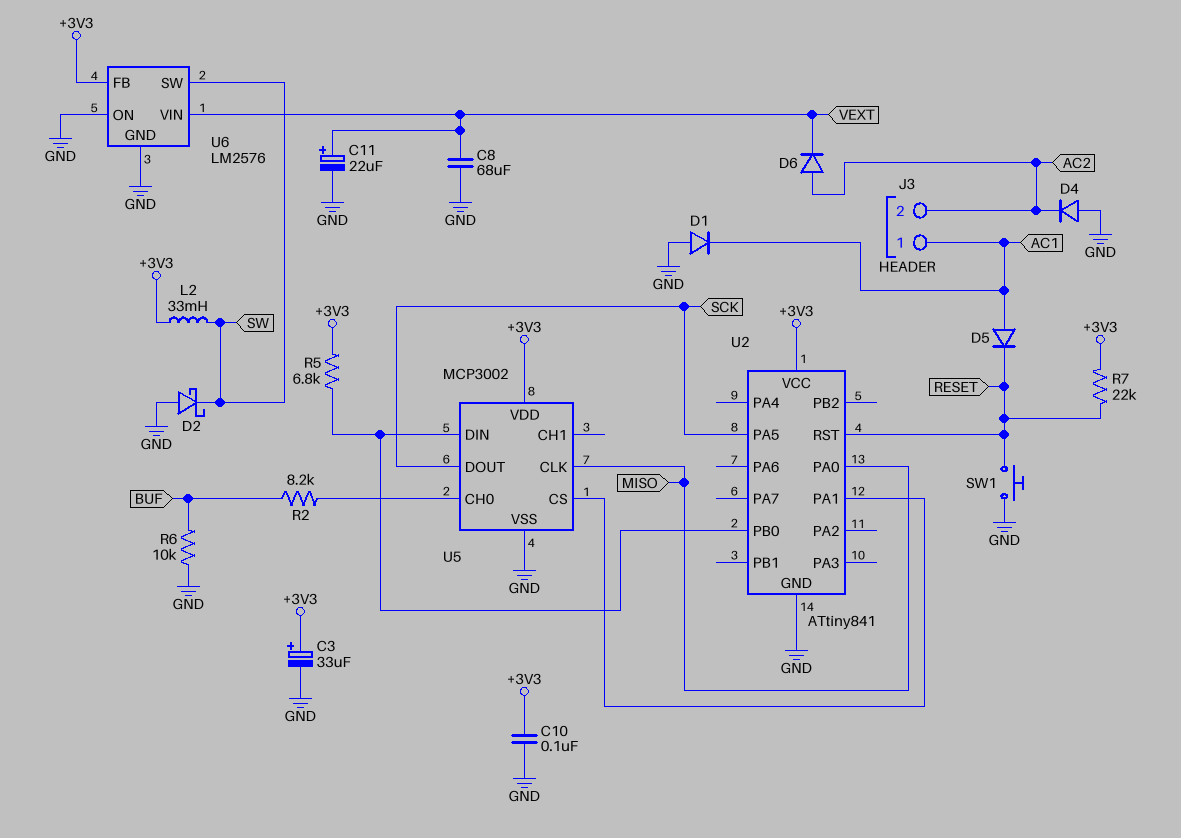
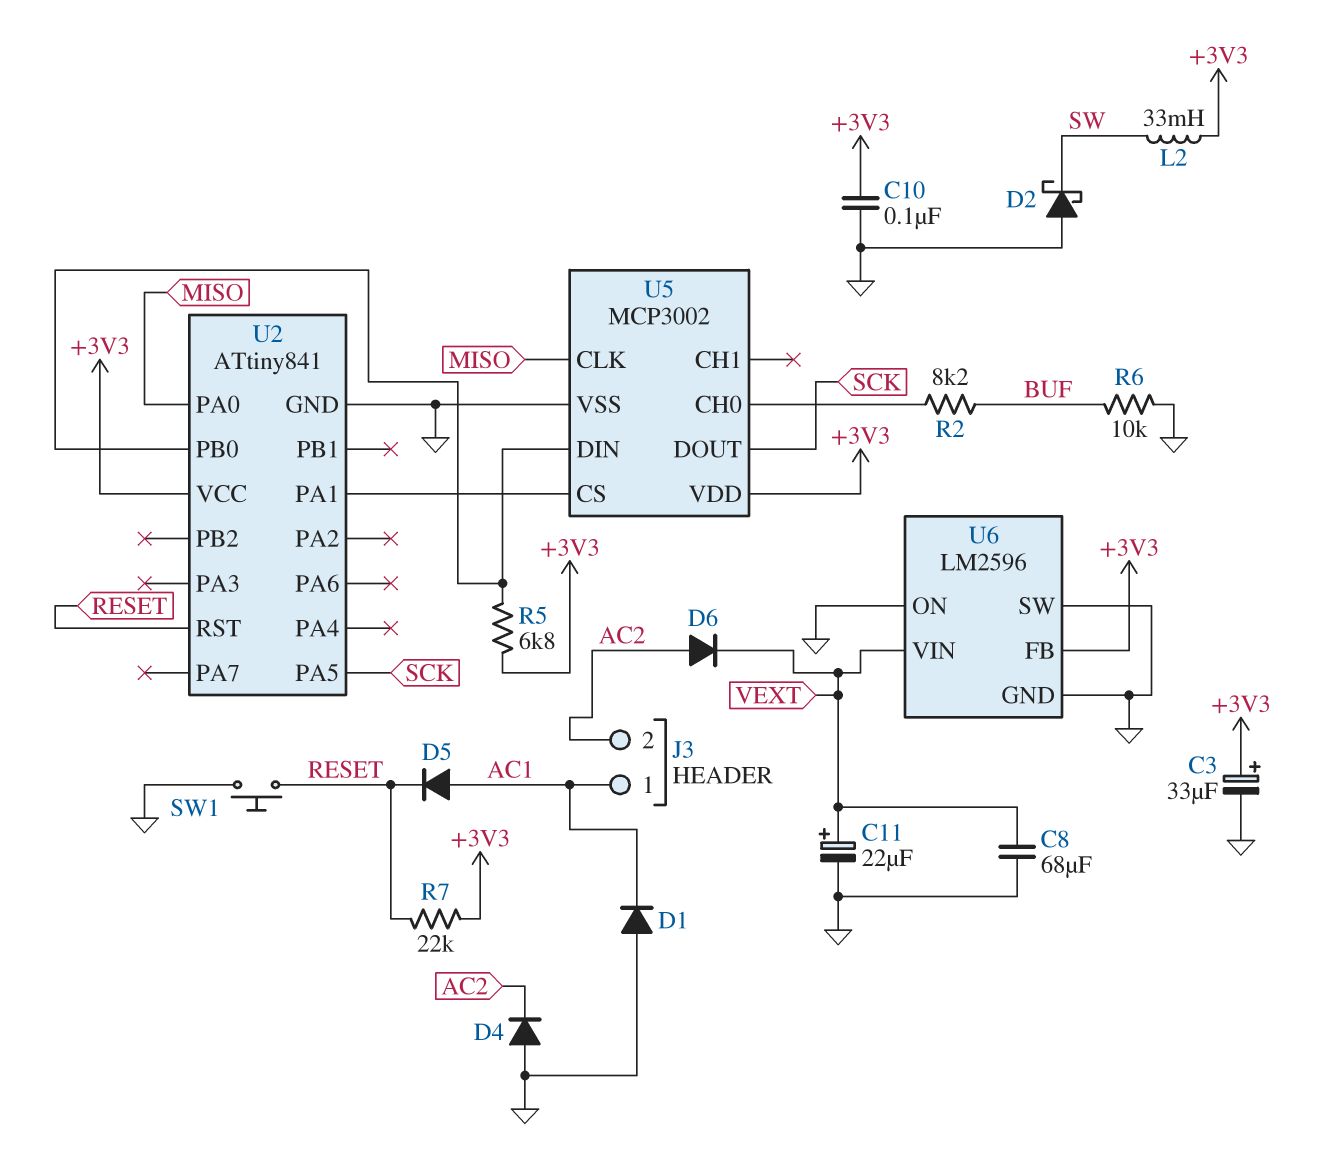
U6: LM2576 -> LM2596
U6 pin SW: SW -> GND

